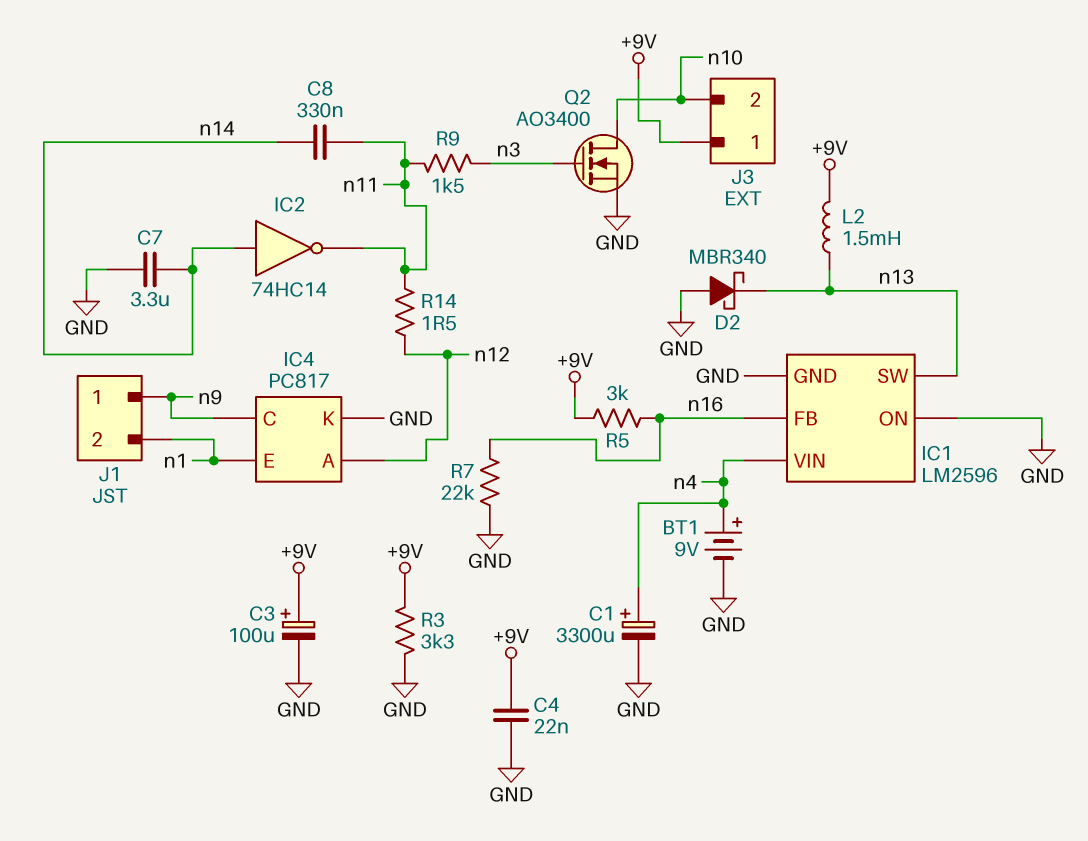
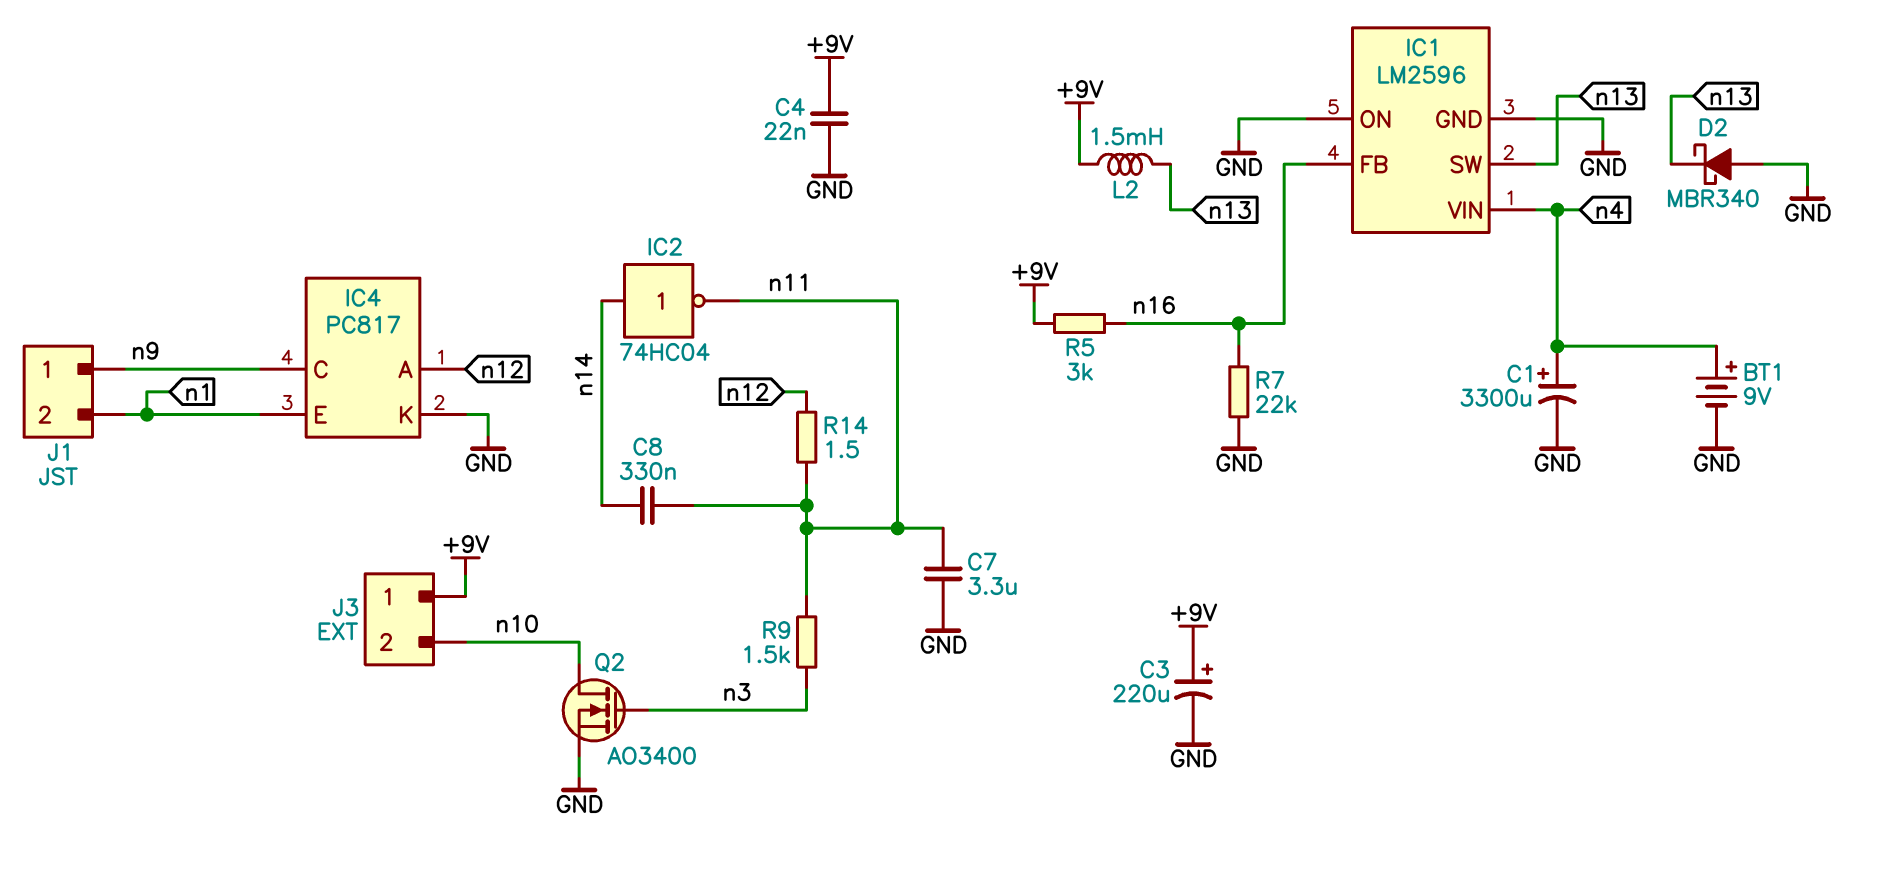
C3: 100uF (plus +9V, minus GND) -> 220uF (plus +9V, minus GND)
C7: 3.3uF (GND, n14) -> 3.3uF (GND, n11)
IC2: NOT 74HC14 (in n14, out n11) -> NOT 74HC04 (in n14, out n11)
R3: 3.3k (+9V, GND) -> none

